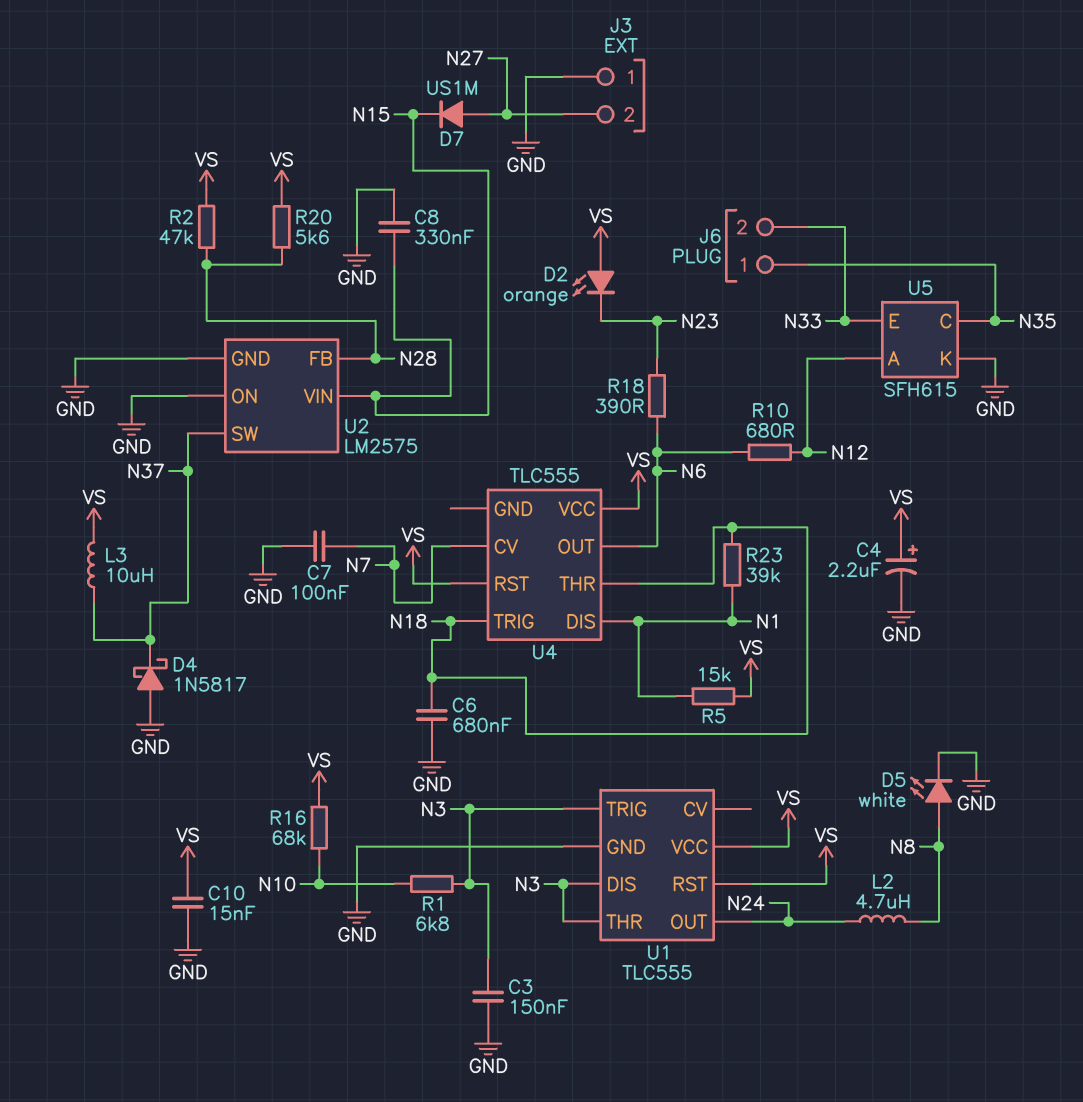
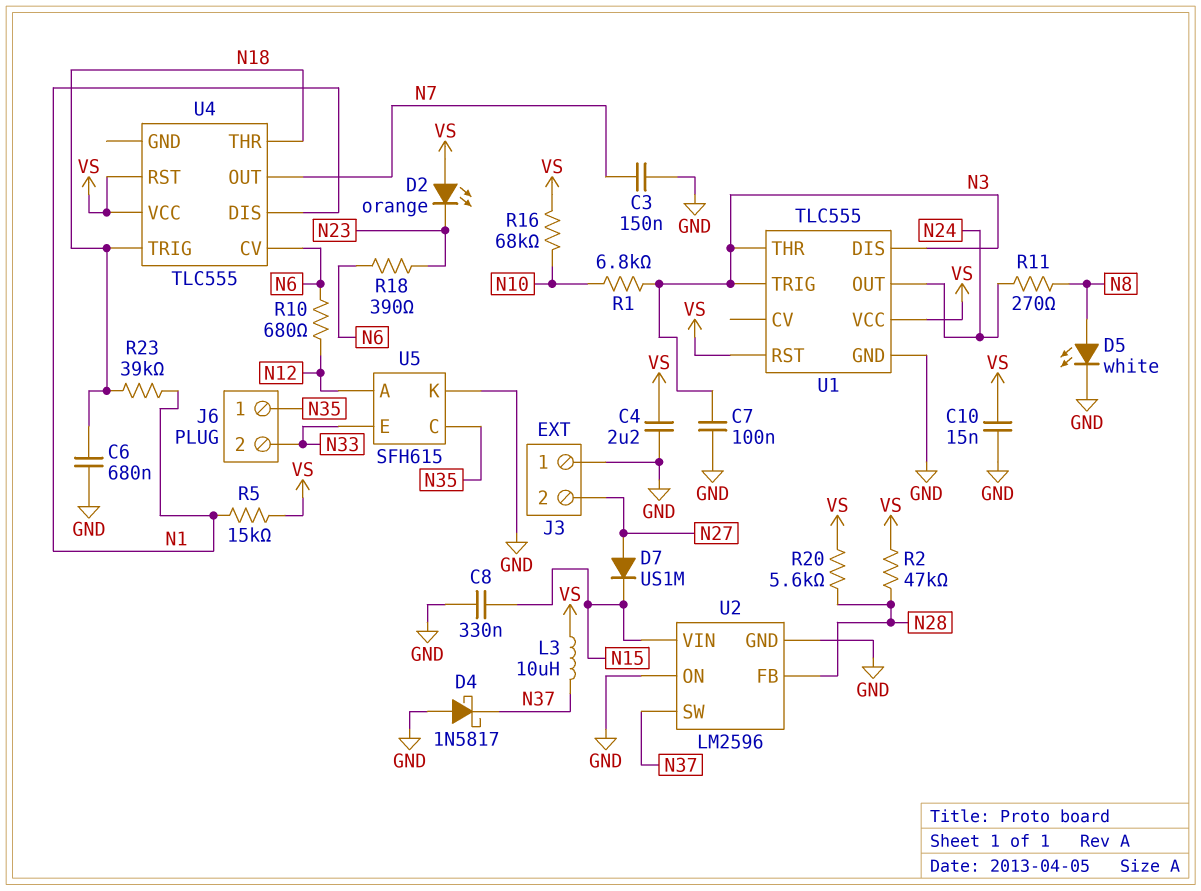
C3: 150nF (GND, N3) -> 150nF (GND, N7)
C4: 2.2uF (plus VS, minus GND) -> 2.2uF (GND, VS)
C7: 100nF (GND, N7) -> 100nF (GND, N3)
L2: 4.7uH (N8, N24) -> none
R11: none -> 270 (N8, N24)
U2: LM2575 -> LM2596
U4 pin CV: N7 -> N6
U4 pin OUT: N6 -> N7

